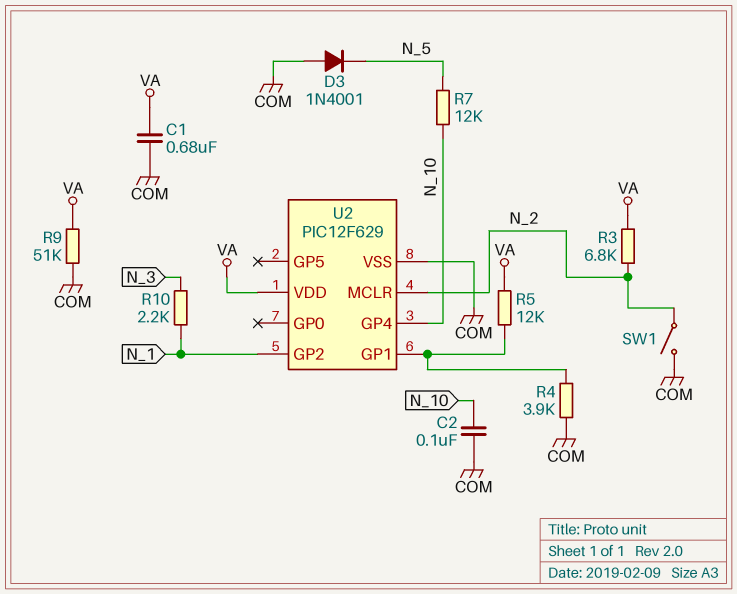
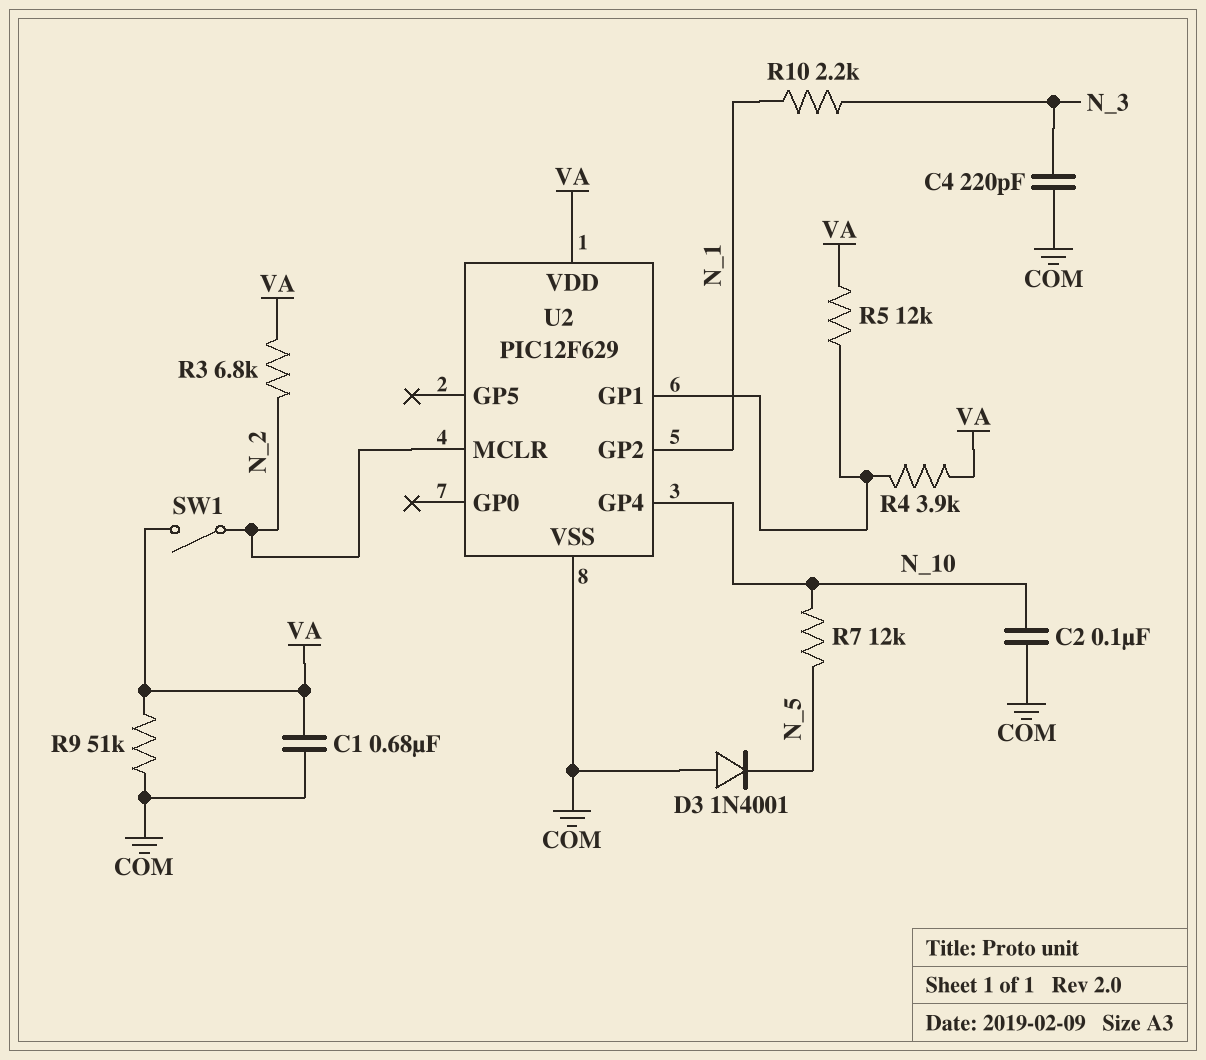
C4: none -> 220pF (COM, N_3)
R4: 3.9k (COM, U2/GP1) -> 3.9k (U2/GP1, VA)
SW1: switch (COM, N_2) -> switch (N_2, VA)

